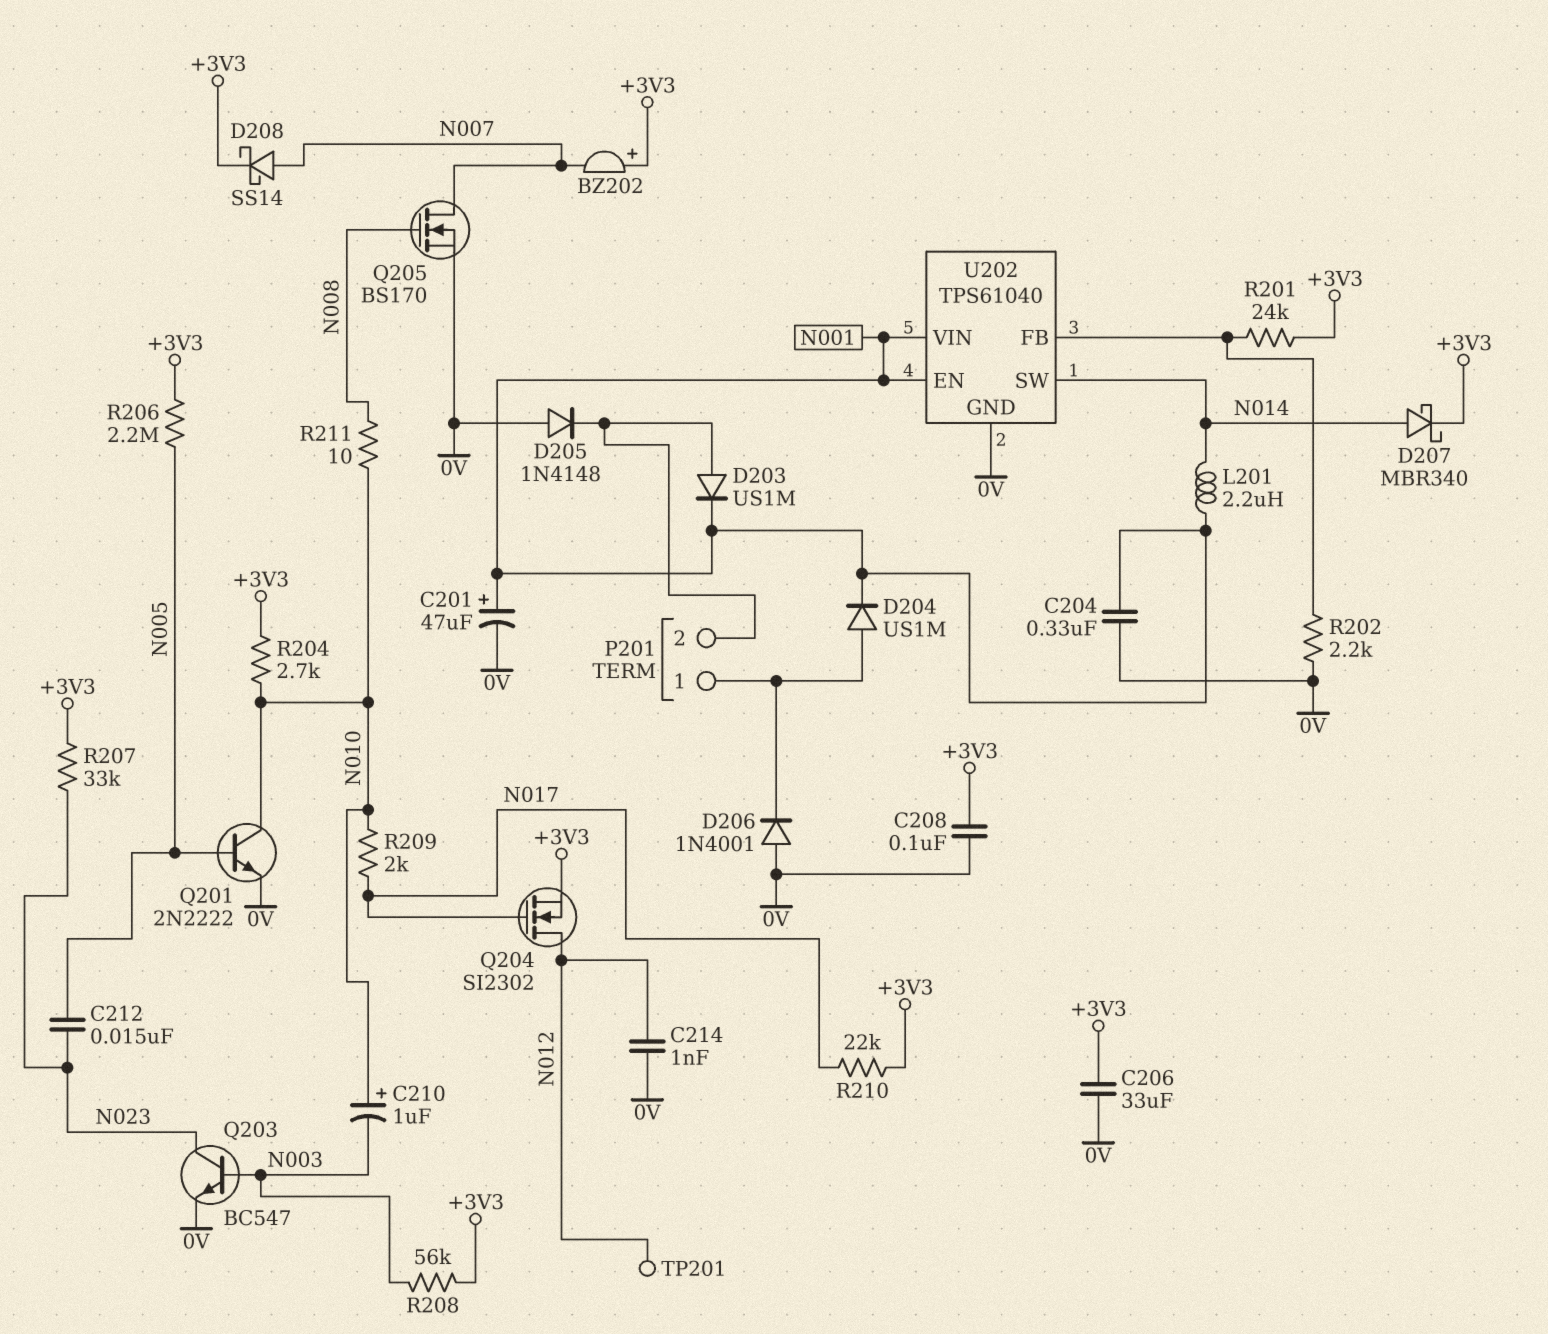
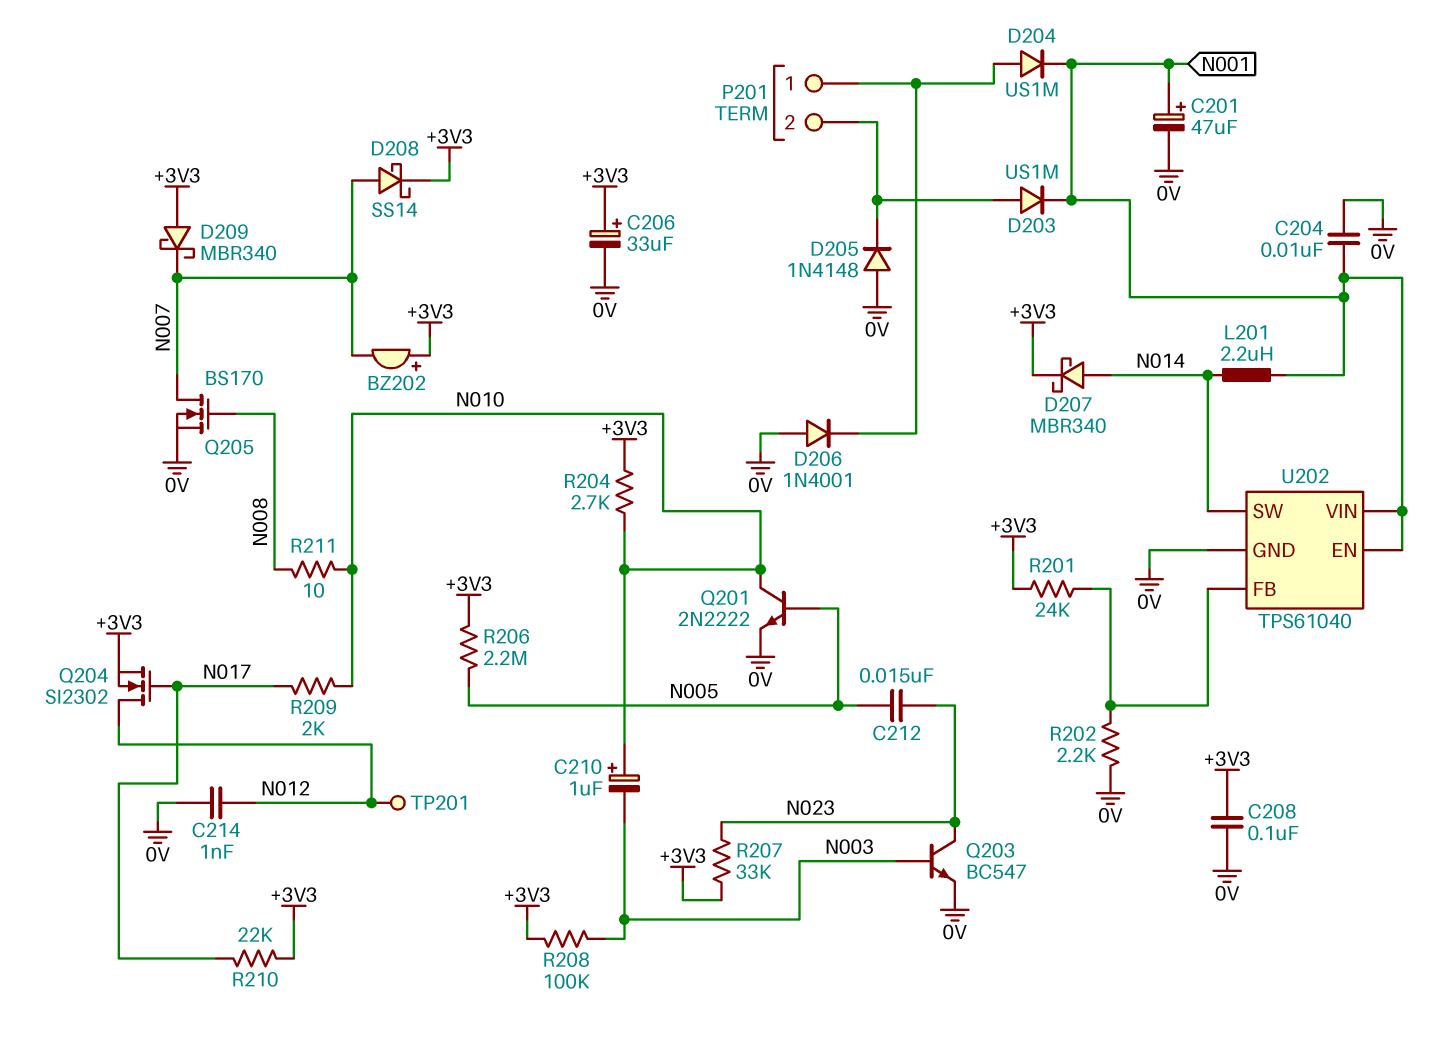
C204: 330nF (0V, N001) -> 10nF (0V, N001)
C206: 33uF (+3V3, 0V) -> 33uF (plus +3V3, minus 0V)
D209: none -> schottky MBR340 (A +3V3, K N007)
R208: 56k (+3V3, N003) -> 100k (+3V3, N003)

